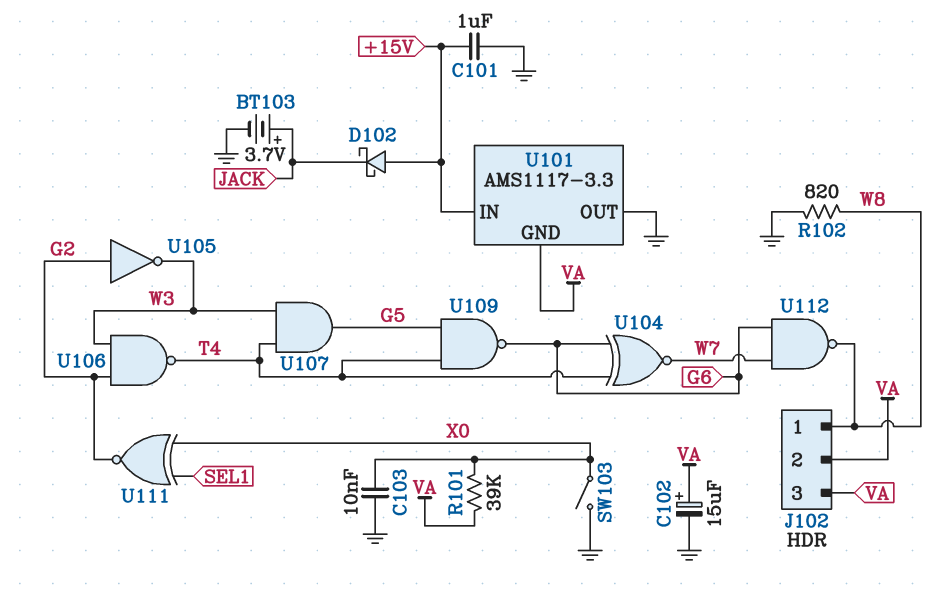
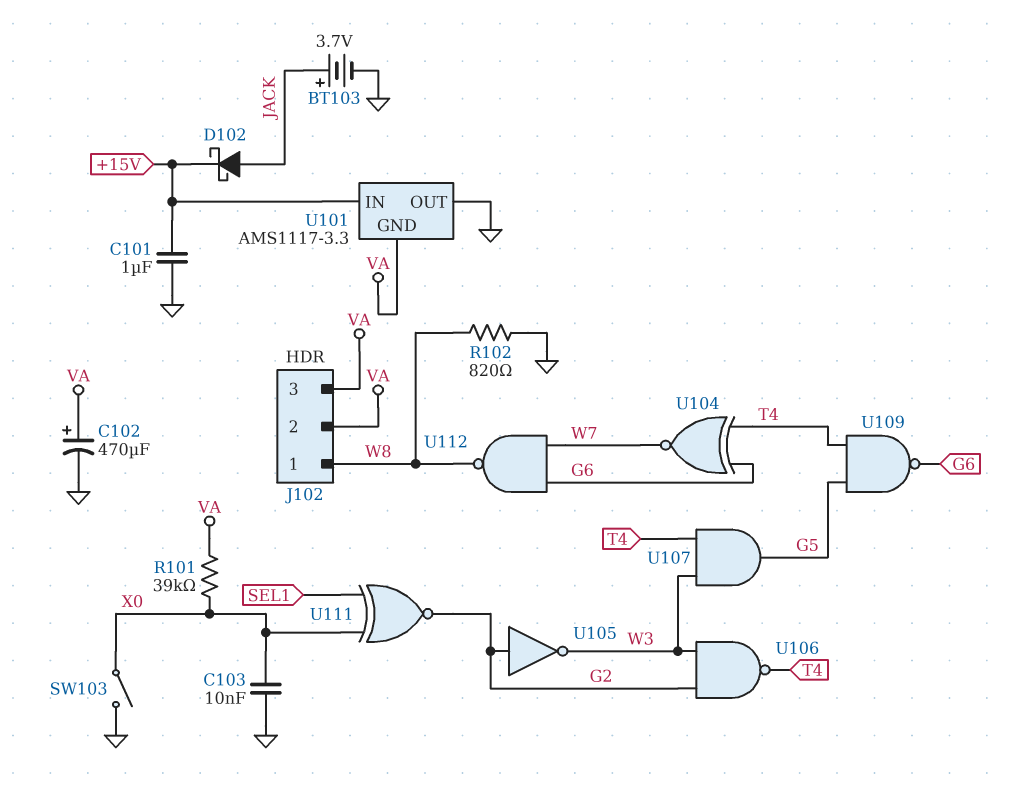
C102: 15uF (plus VA, minus GND) -> 470uF (plus VA, minus GND)
D102: schottky (A +15V, K JACK) -> schottky (A JACK, K +15V)

